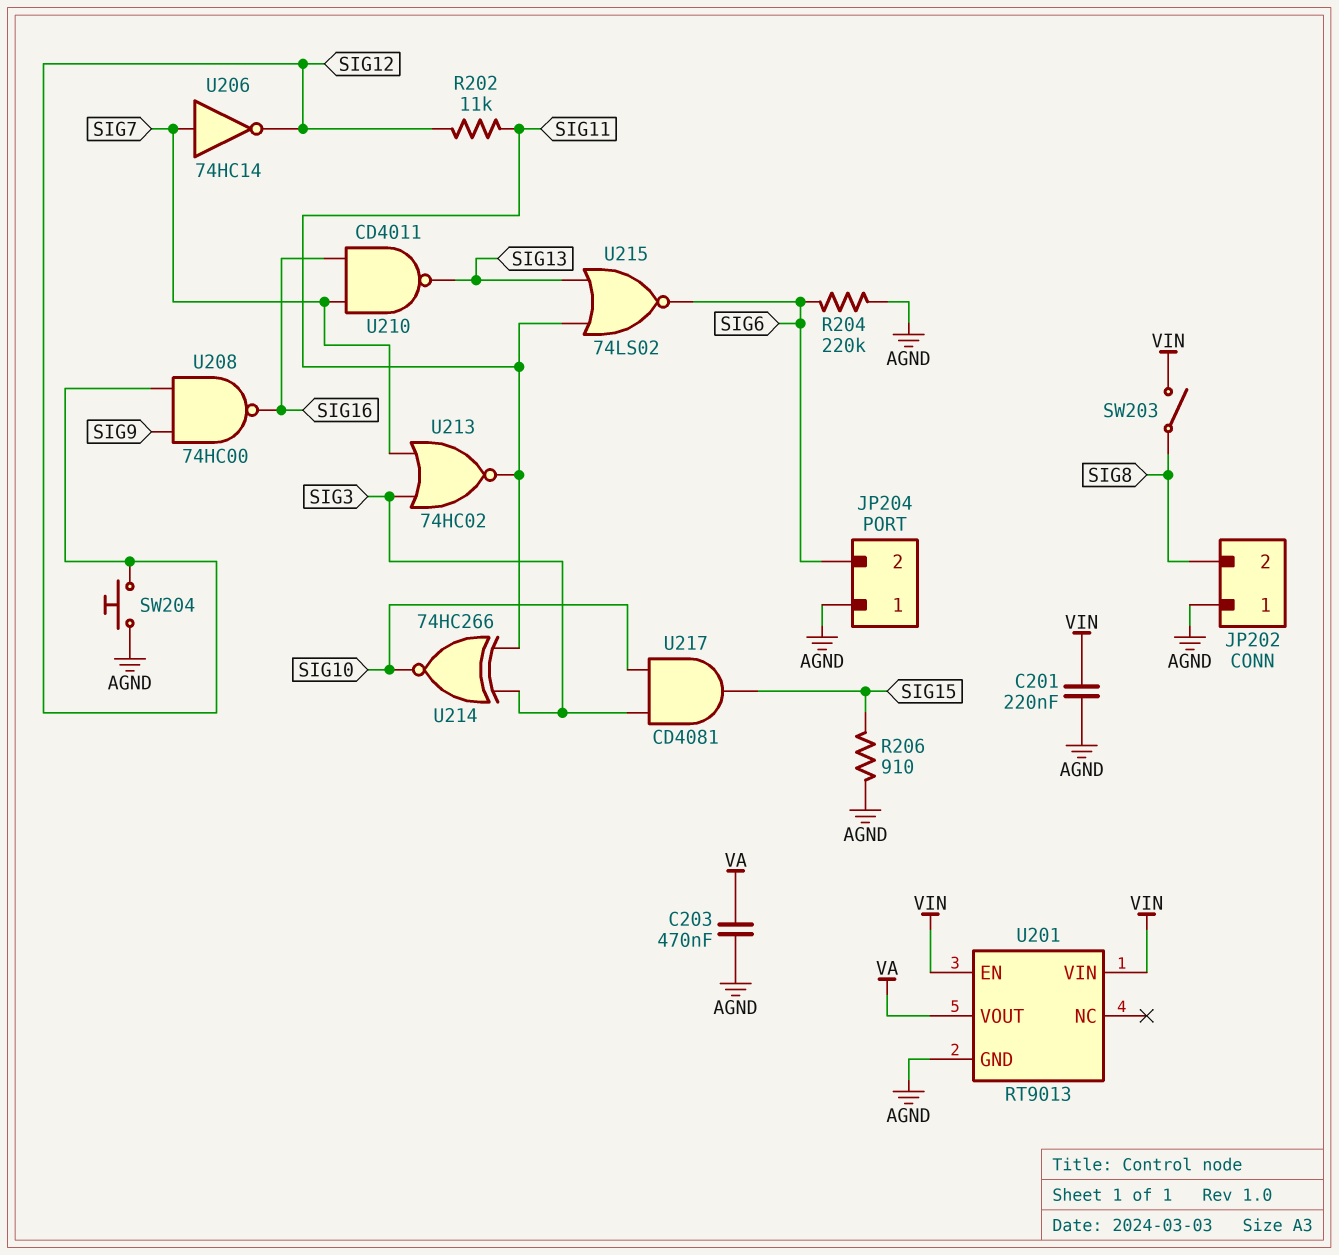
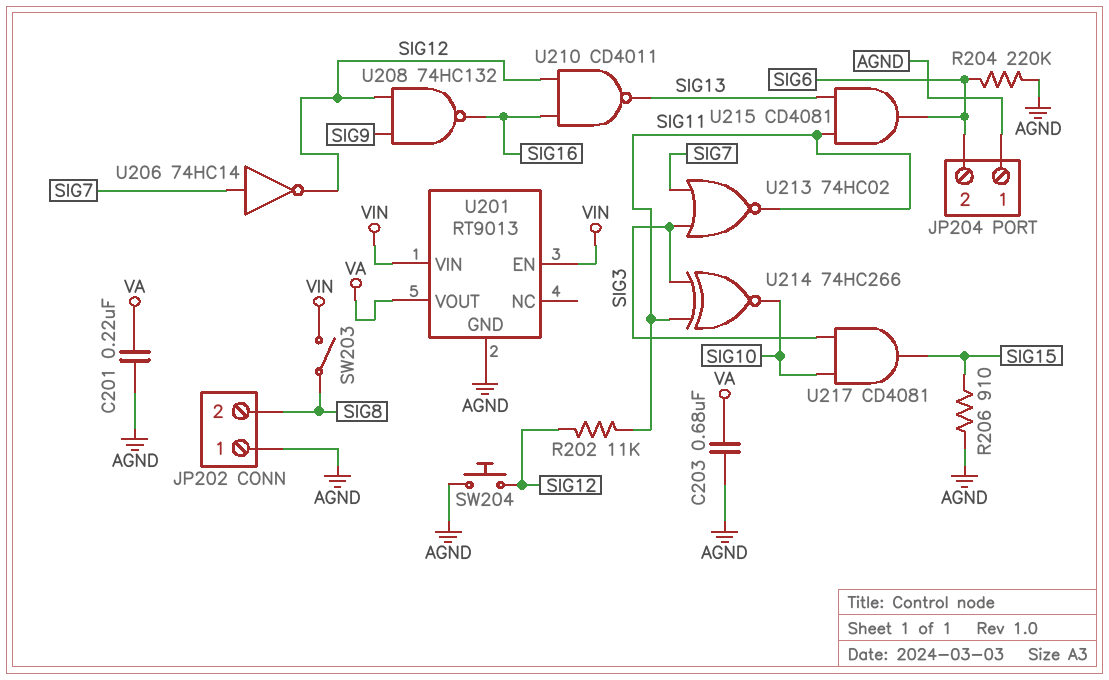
C201: 220nF (AGND, VIN) -> 220nF (AGND, VA)
C203: 470nF (AGND, VA) -> 680nF (AGND, VA)
U208: NAND 74HC00 (in SIG9, in SIG12, out SIG16) -> NAND 74HC132 (in SIG9, in SIG12, out SIG16)
U210: NAND CD4011 (in SIG7, in SIG16, out SIG13) -> NAND CD4011 (in SIG12, in SIG16, out SIG13)
U215: NOR 74LS02 (in SIG11, in SIG13, out SIG6) -> AND CD4081 (in SIG11, in SIG13, out SIG6)

